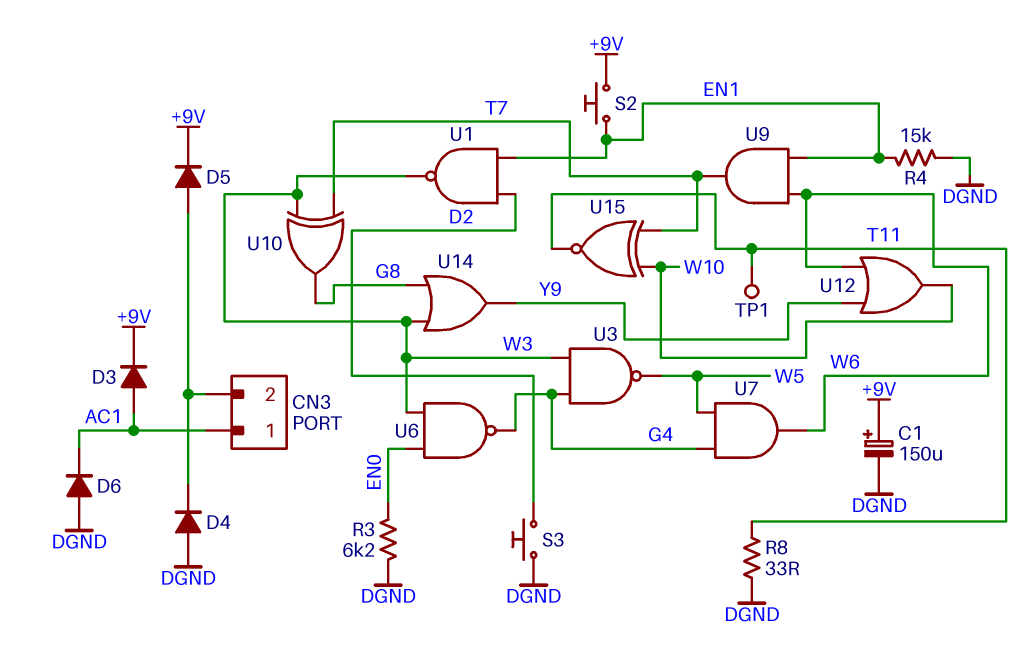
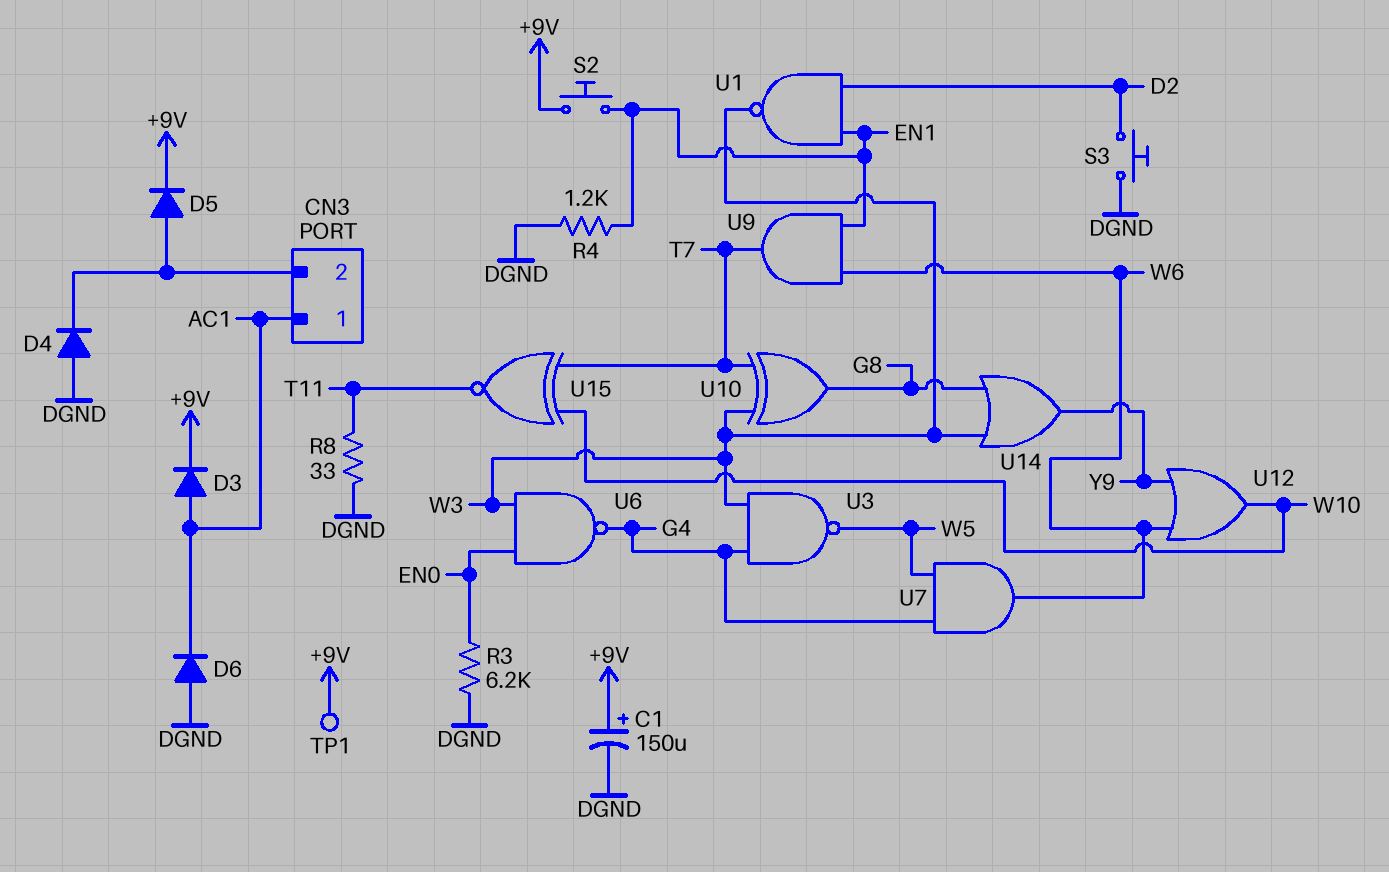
R4: 15k (DGND, EN1) -> 1.2k (DGND, EN1)
TP1: test point (T11) -> test point (+9V)

